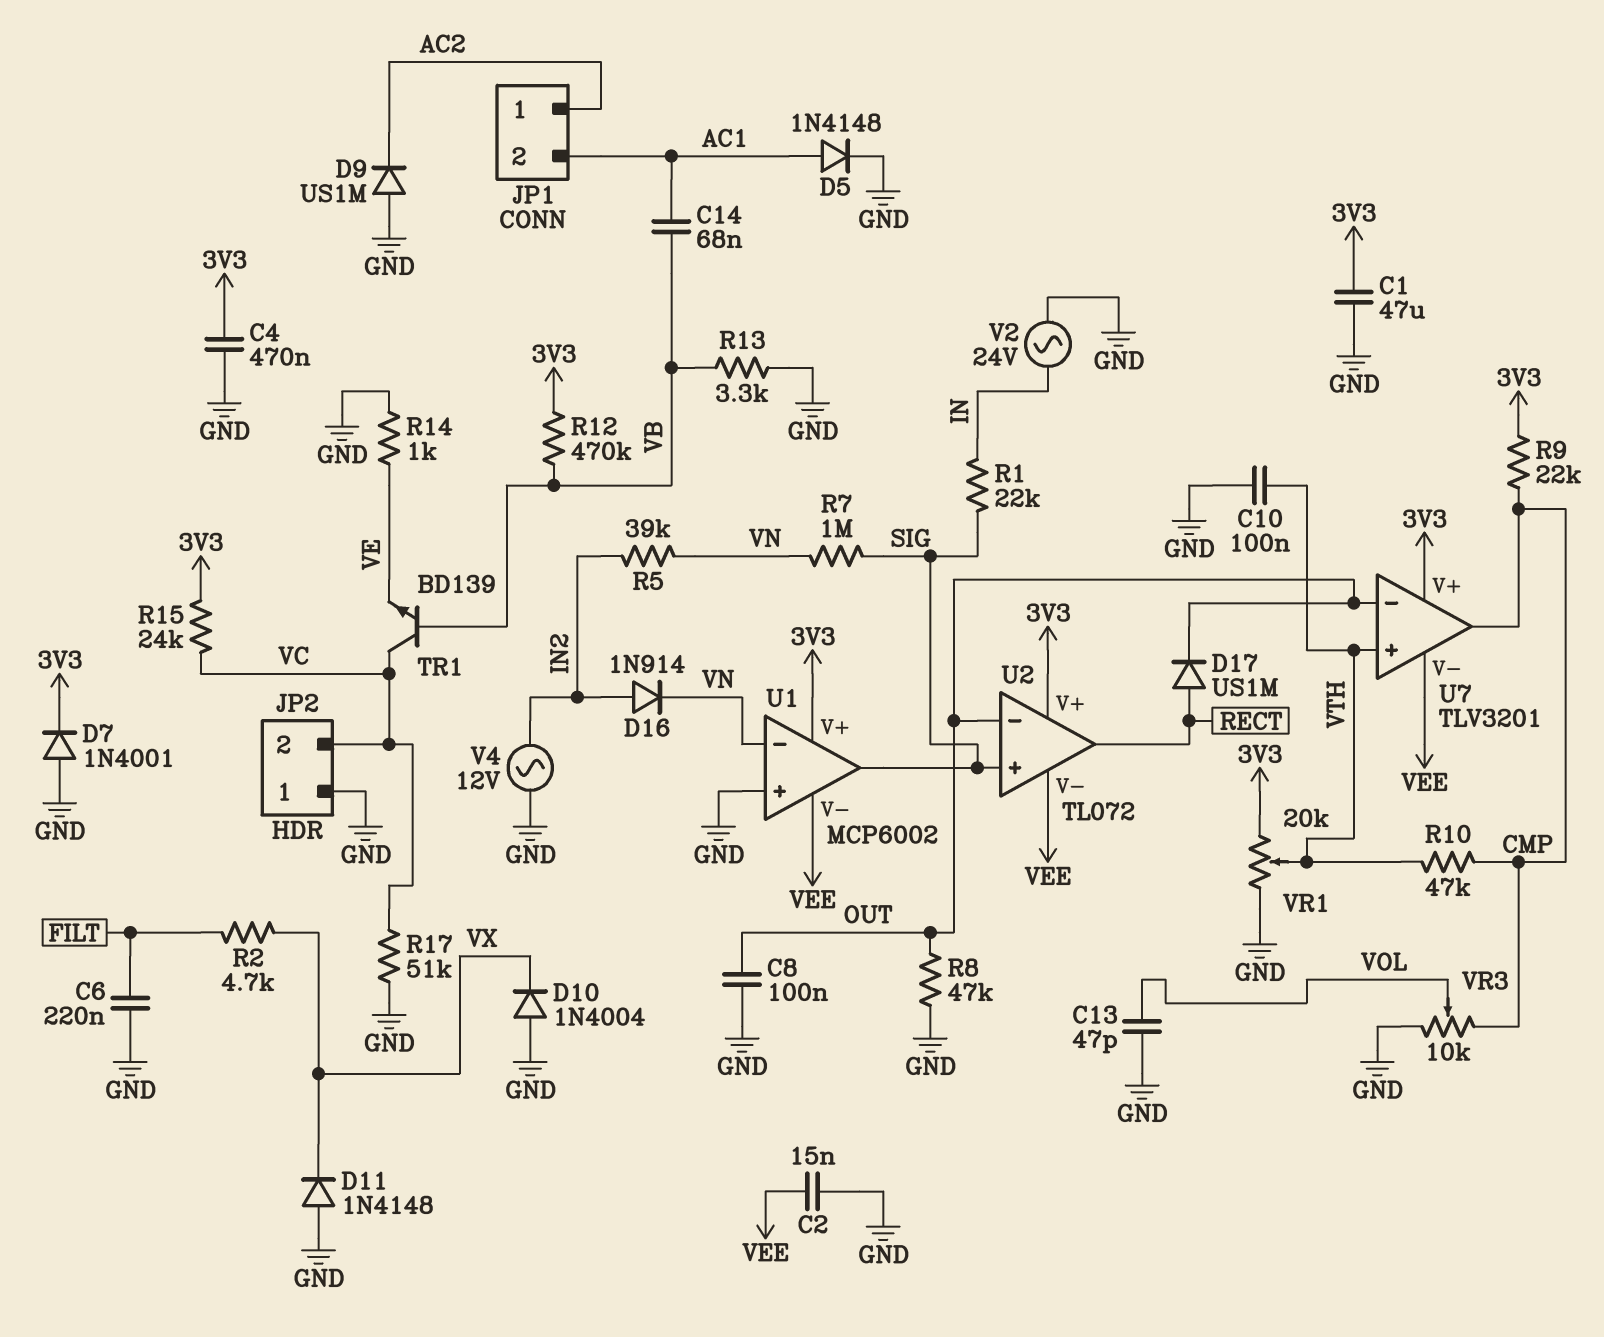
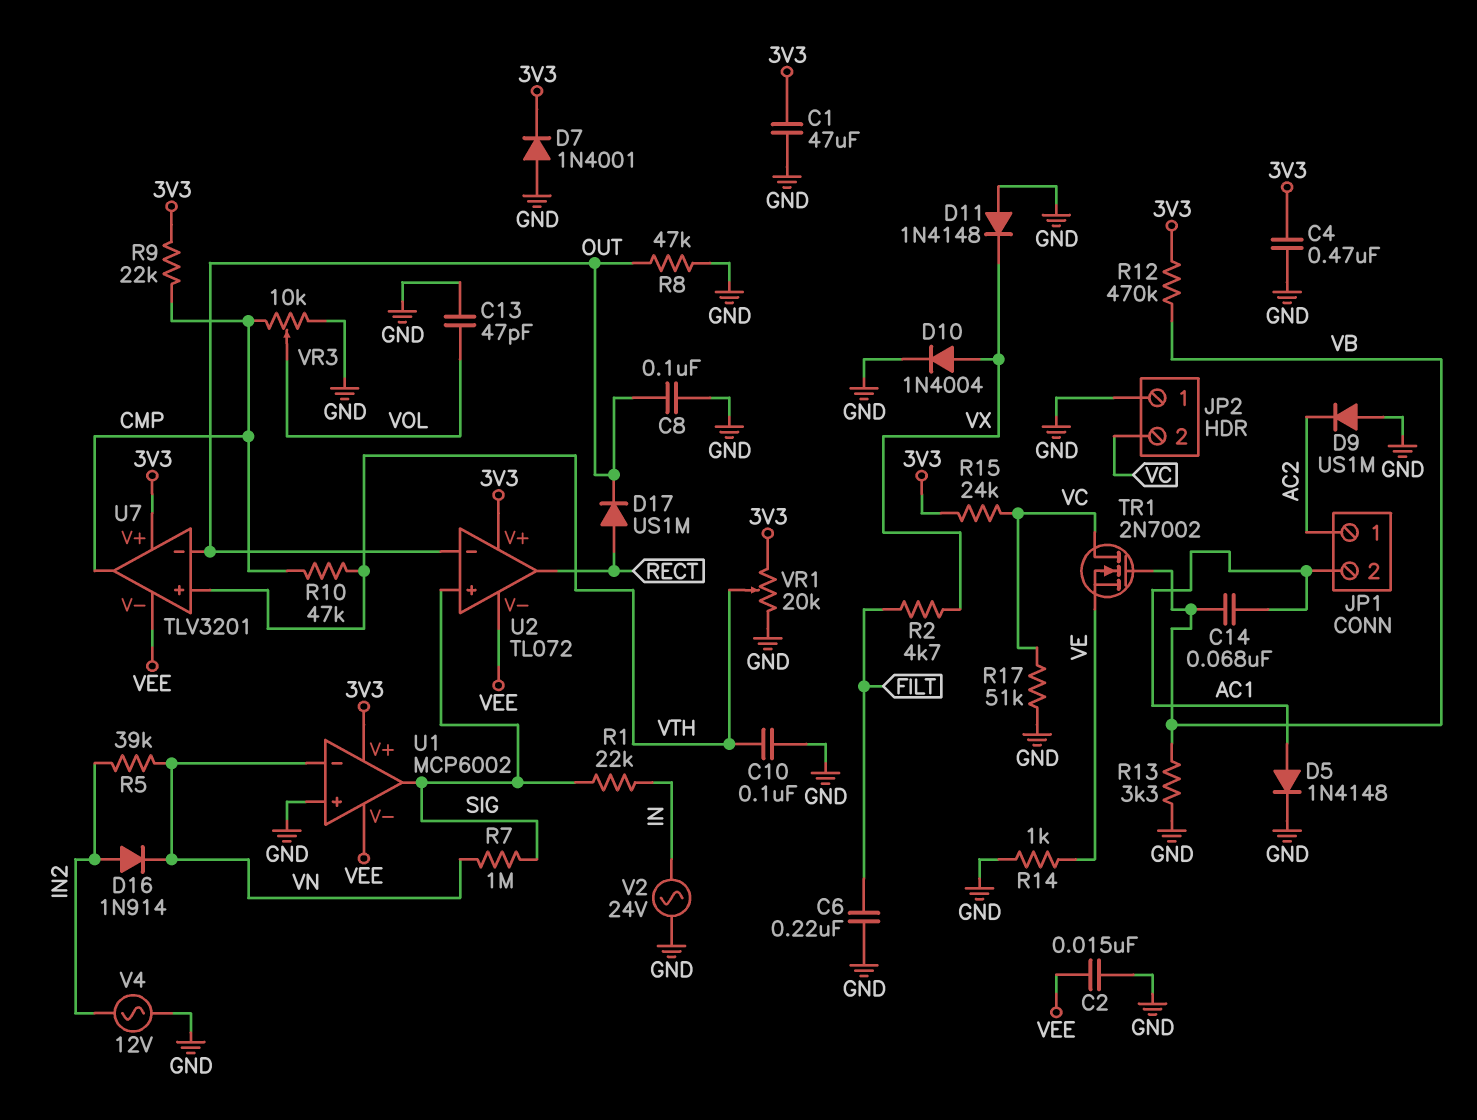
D10: diode 1N4004 (A GND, K VX) -> diode 1N4004 (A VX, K GND)
TR1: NPN BD139 (B VB, C VC, E VE) -> NMOS 2N7002 (G VB, D VC, S VE)

